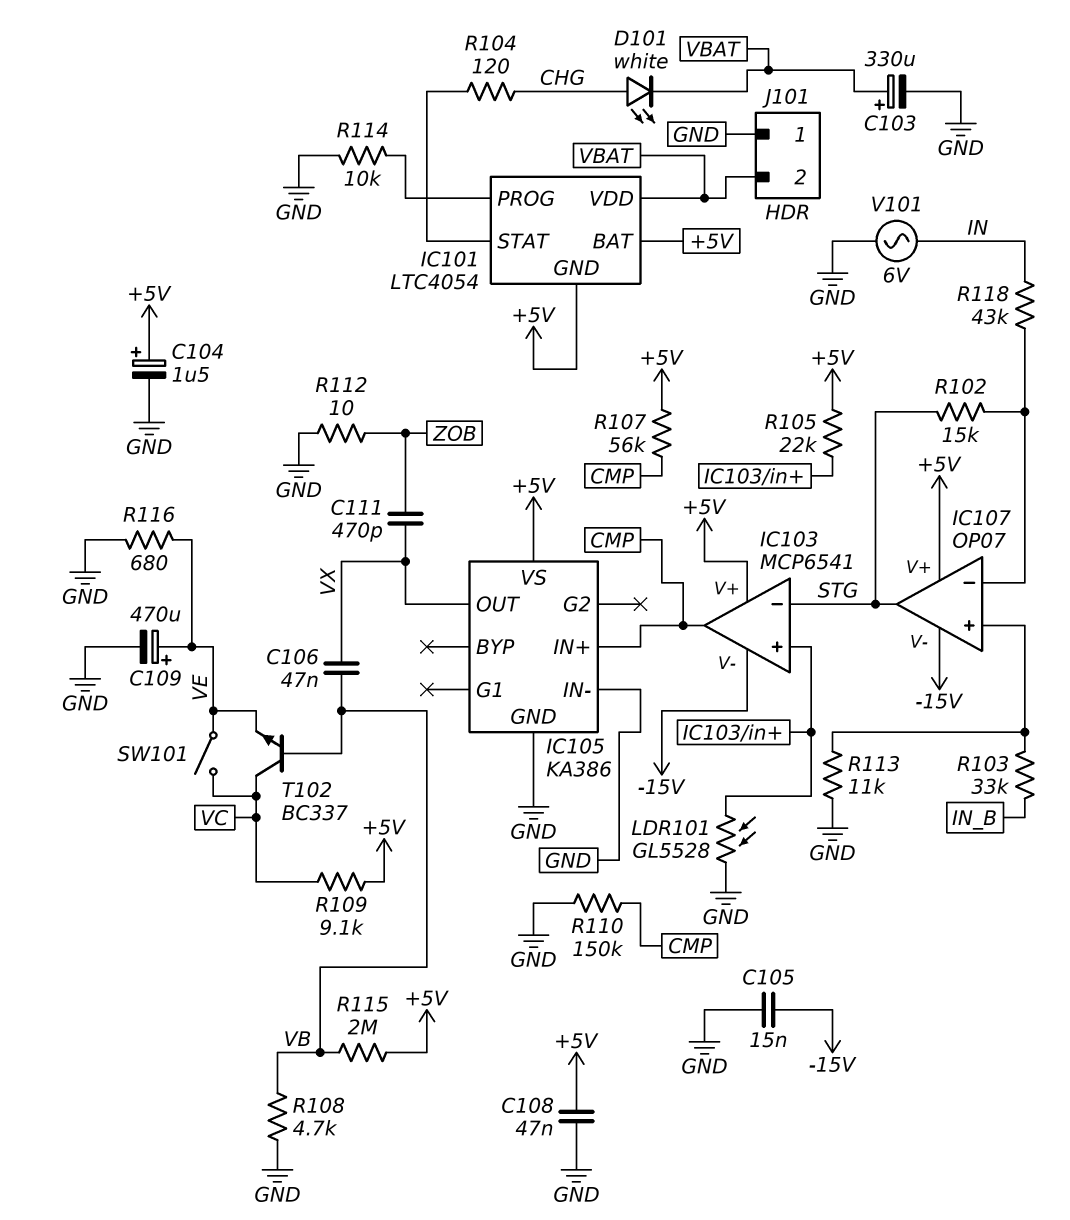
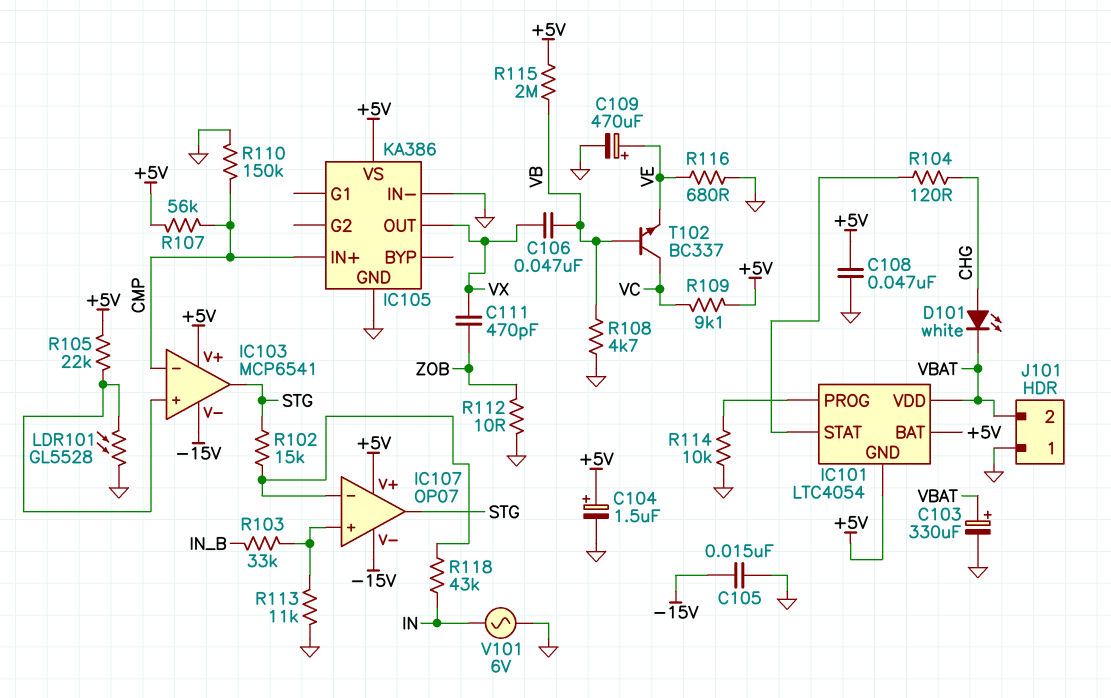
IC103 pin in-: STG -> CMP
IC103 pin out: CMP -> STG
SW101: switch (VC, VE) -> none

